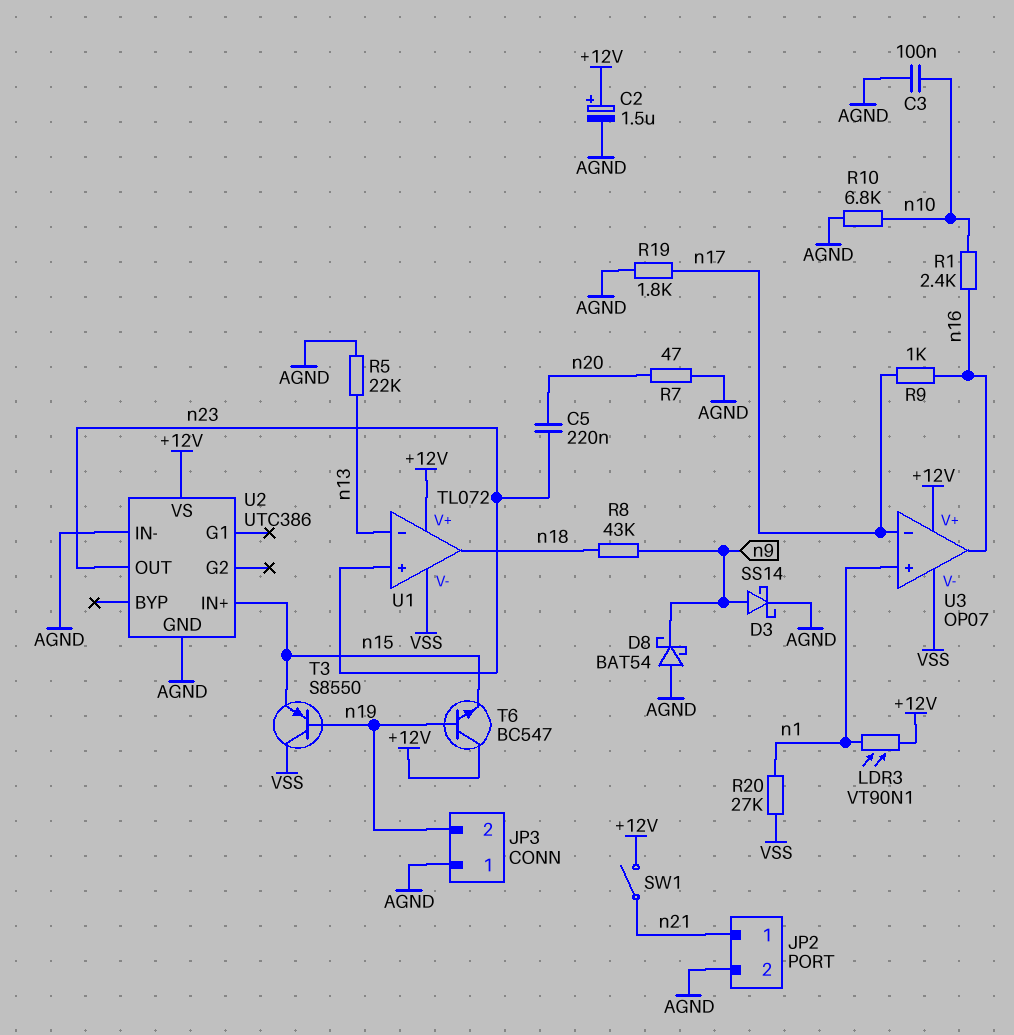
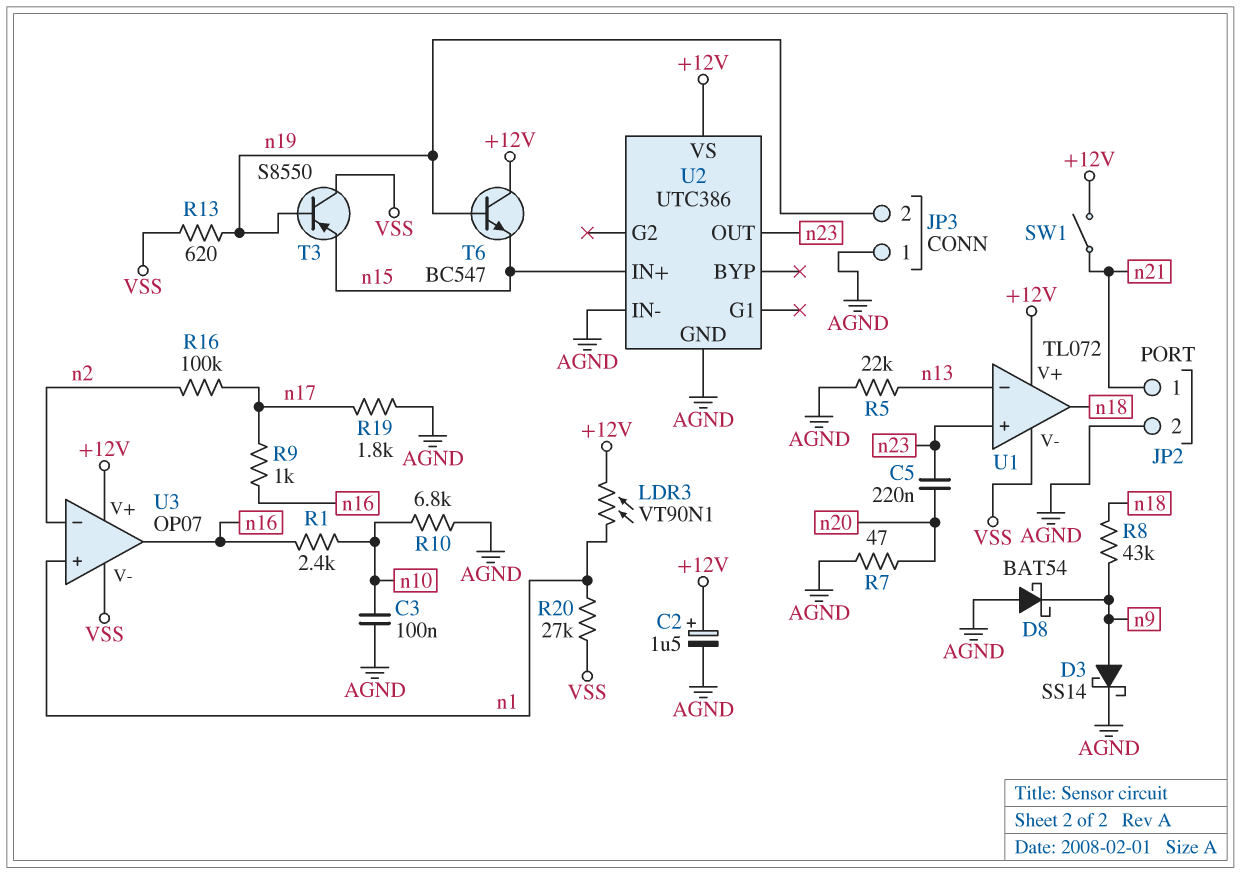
R13: none -> 620 (VSS, n19)
R16: none -> 100k (n2, n17)
U3 pin in-: n17 -> n2

